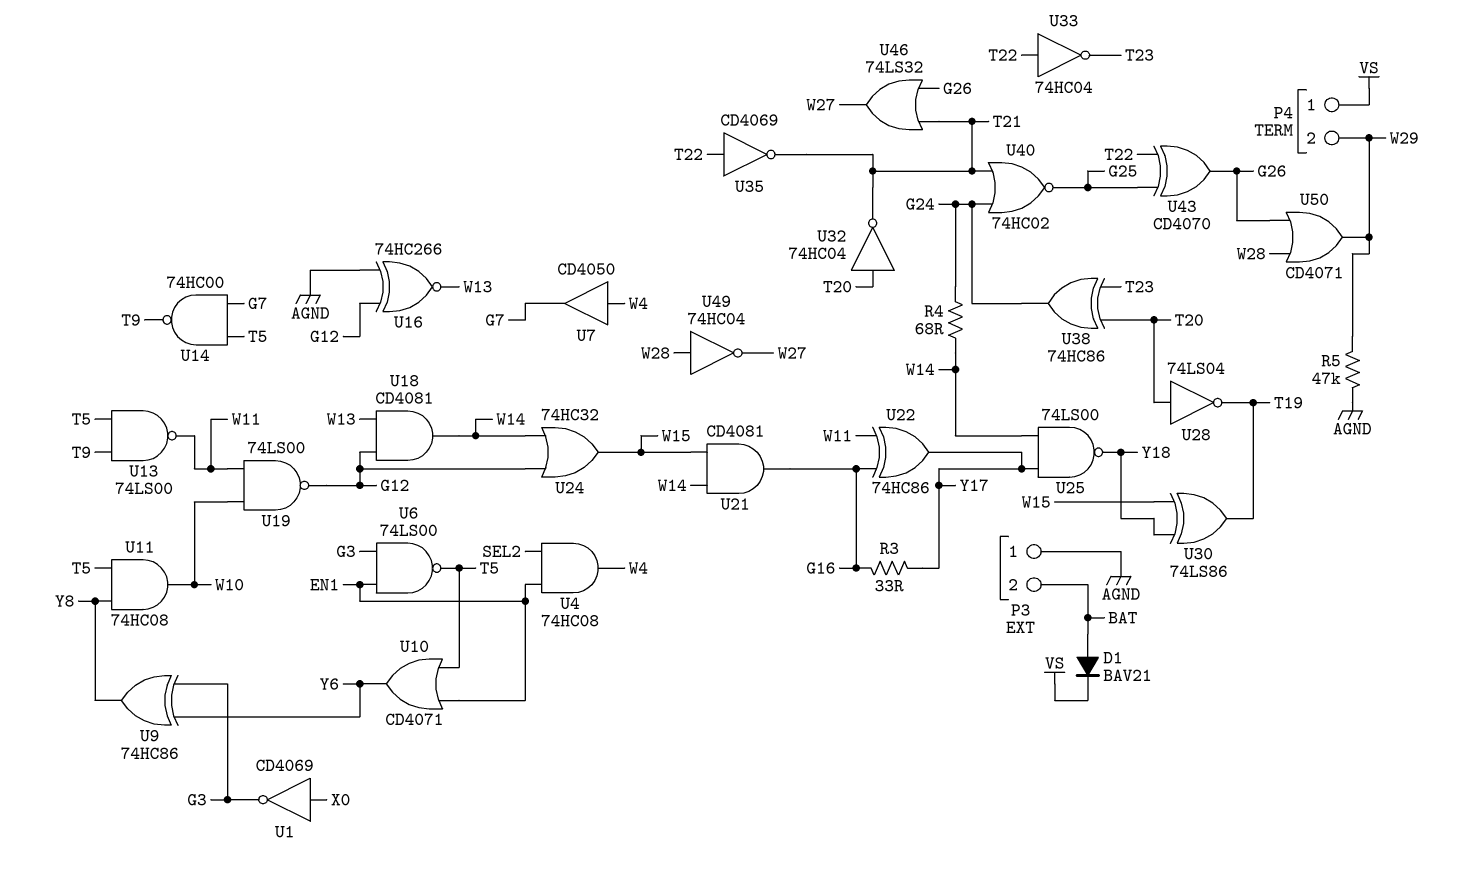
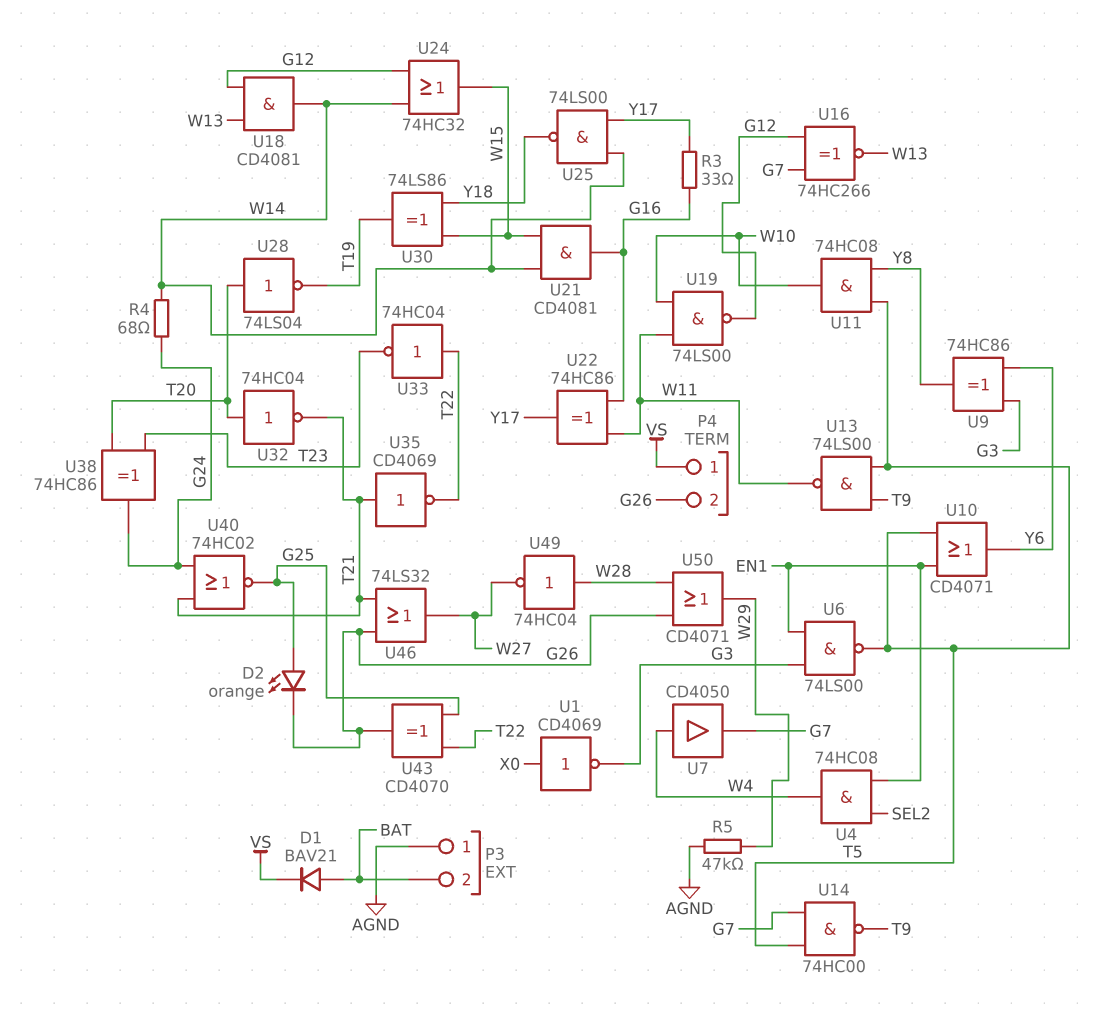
D2: none -> LED orange (A G25, K G26)
P4 pin 2: W29 -> G26
U16: XNOR 74HC266 (in AGND, in G12, out W13) -> XNOR 74HC266 (in G7, in G12, out W13)
U35: NOT CD4069 (in T22, out T21) -> NOT CD4069 (in T21, out T22)

